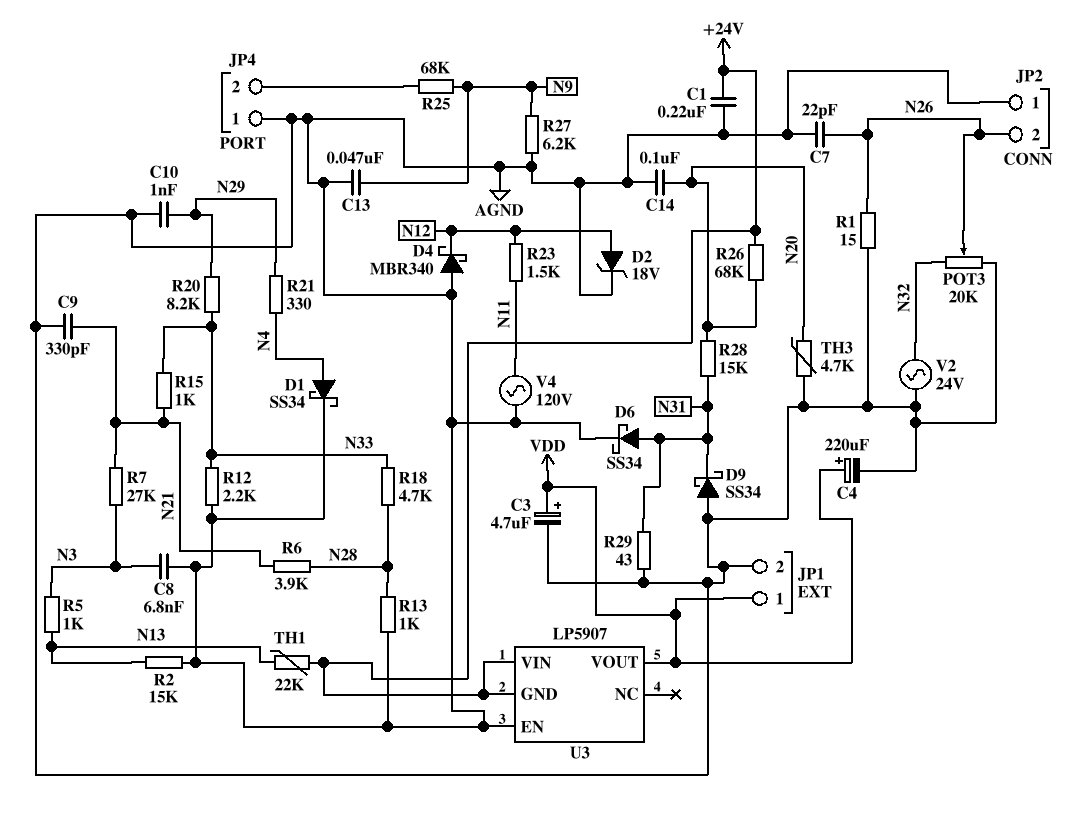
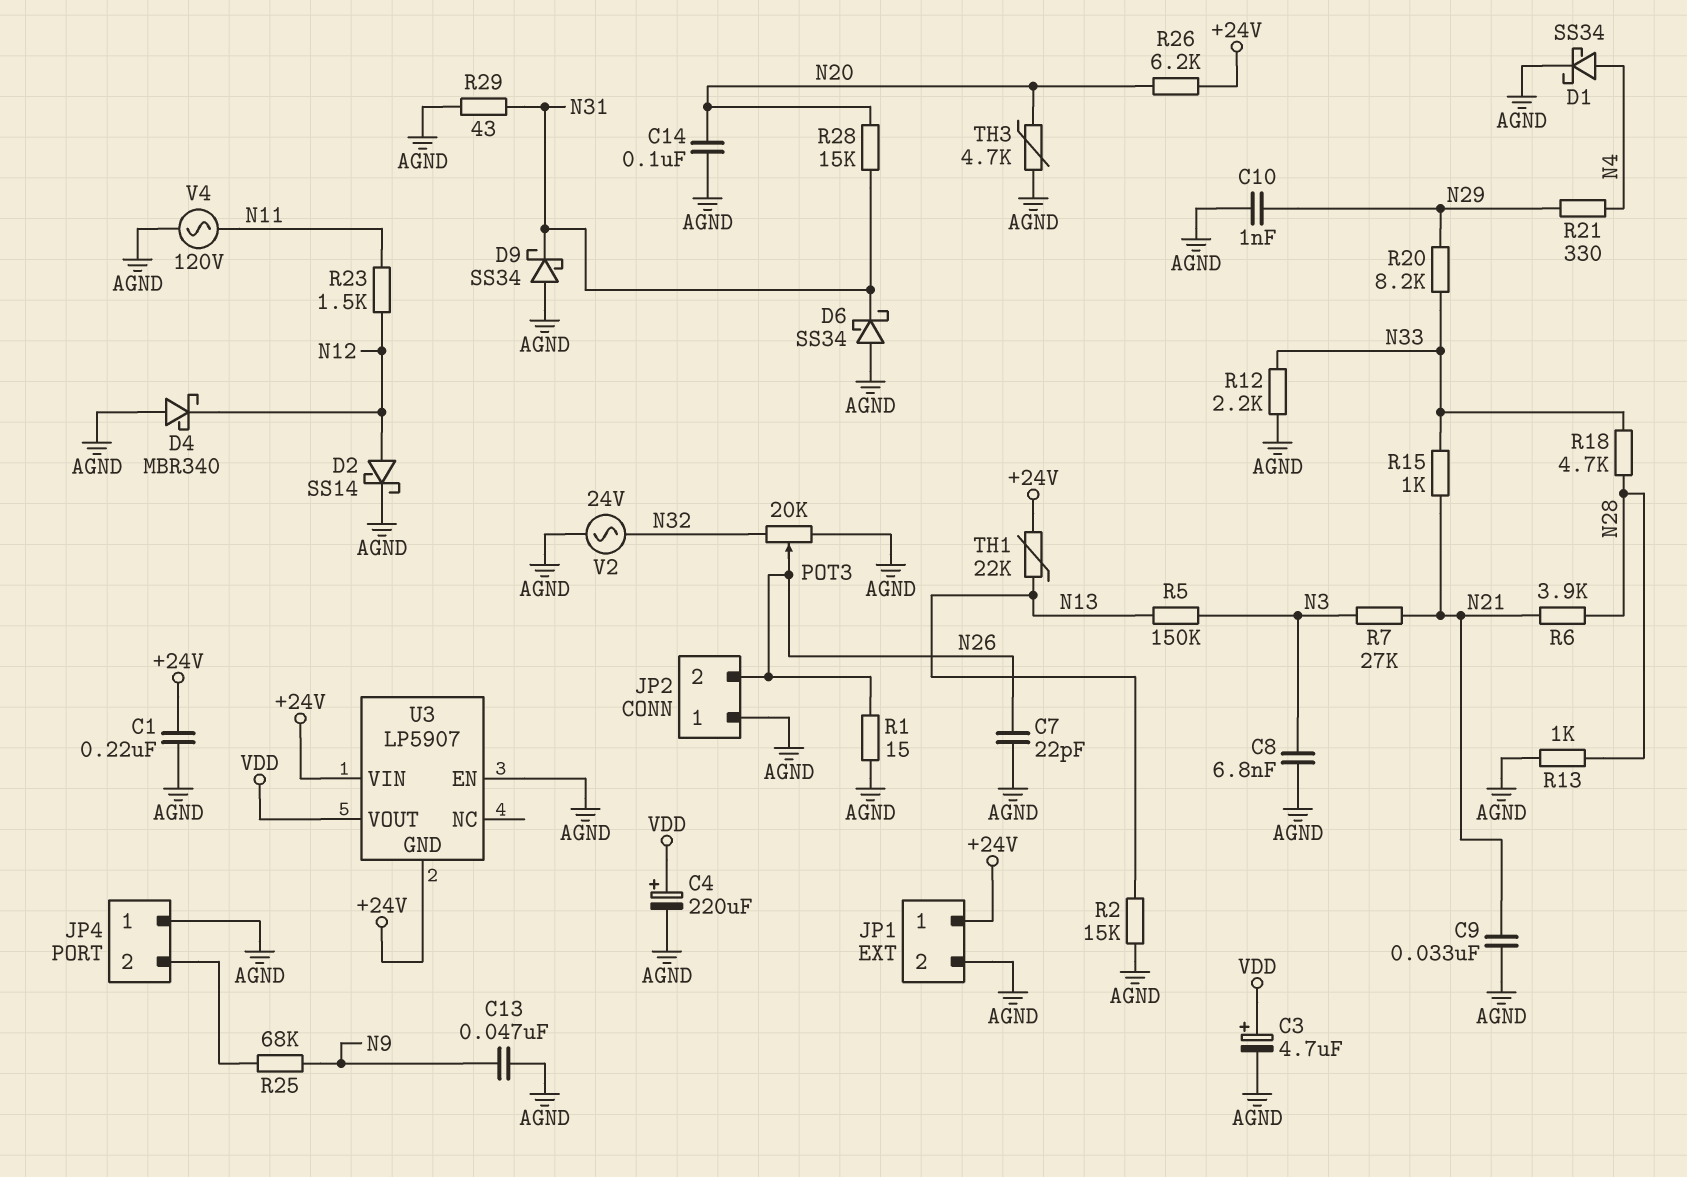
C9: 330pF (AGND, N21) -> 33nF (AGND, N21)
D2: zener 18V (A N12, K AGND) -> schottky SS14 (A N12, K AGND)
D6: schottky SS34 (A N31, K AGND) -> schottky SS34 (A AGND, K N31)
JP1 pin 1: VDD -> +24V
R5: 1k (N3, N13) -> 150k (N3, N13)
R26: 68k (+24V, N20) -> 6.2k (+24V, N20)
R27: 6.2k (AGND, N9) -> none

